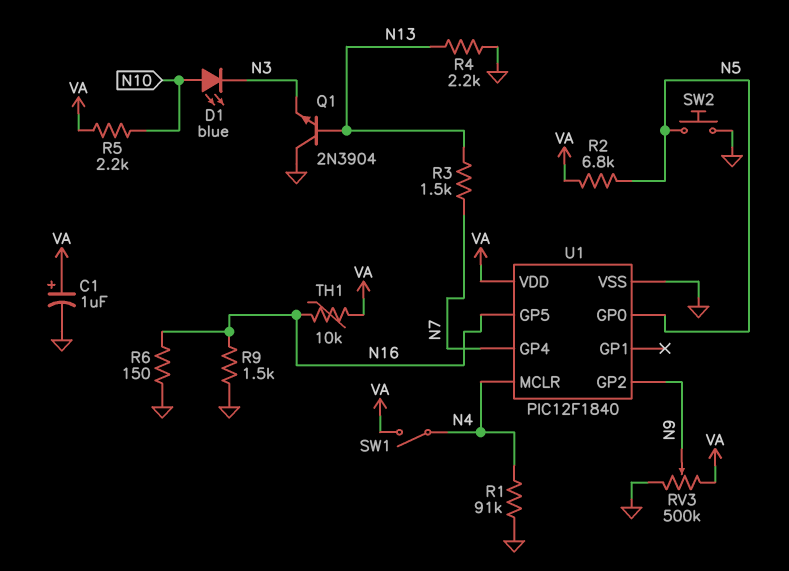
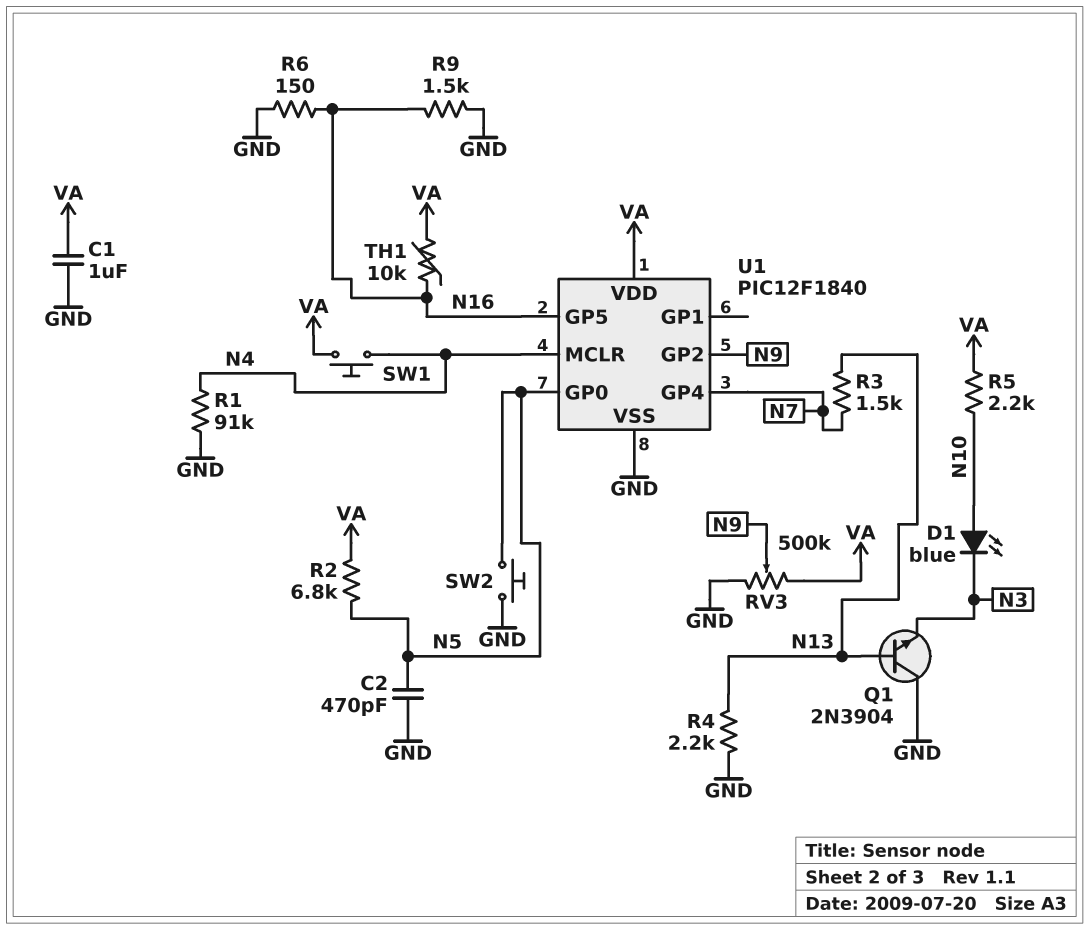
C1: 1uF (plus VA, minus GND) -> 1uF (GND, VA)
C2: none -> 470pF (GND, N5)
SW1: switch (N4, VA) -> button (N4, VA)

